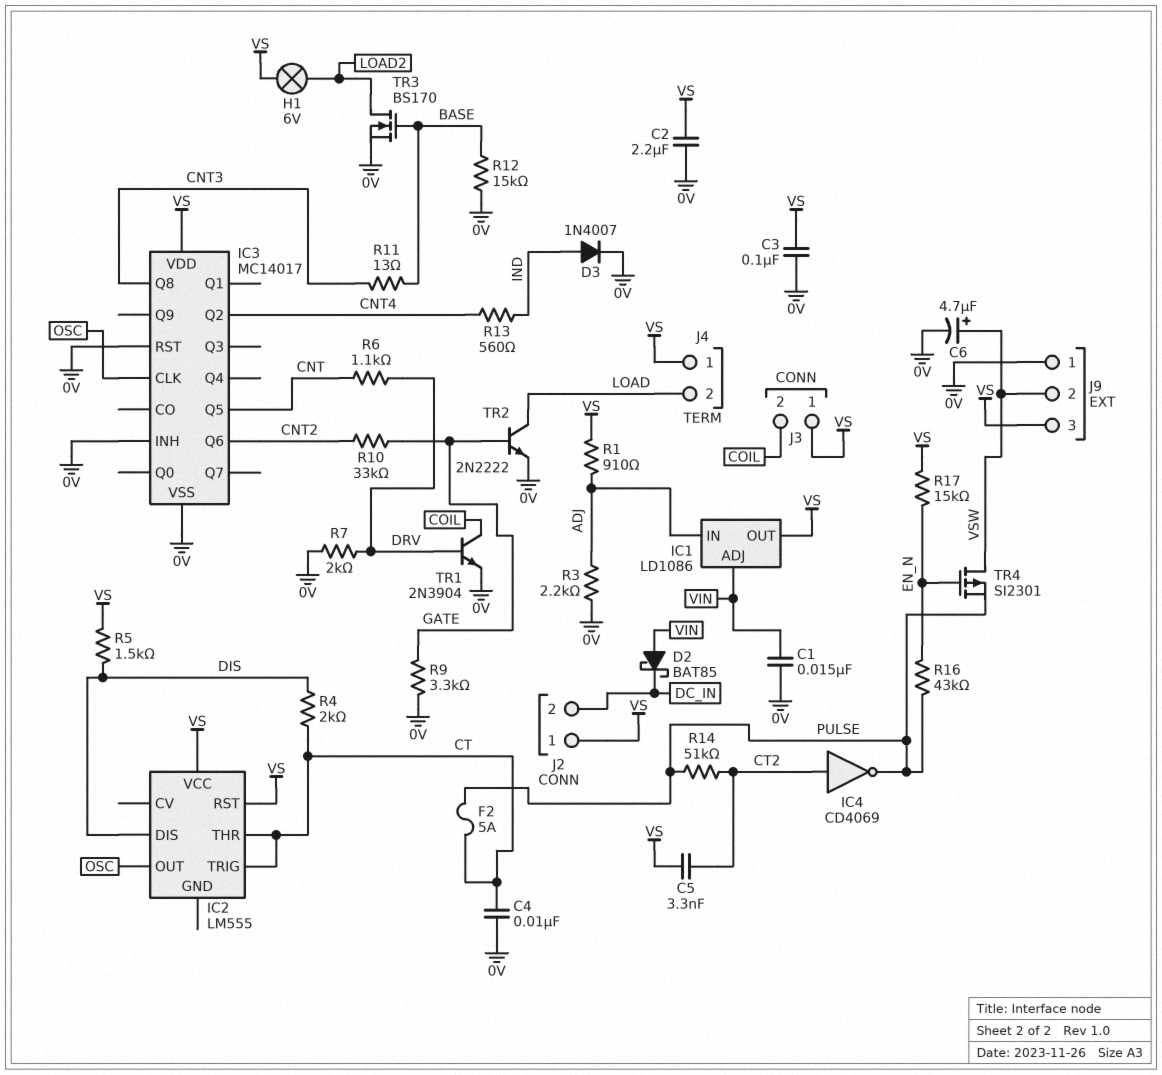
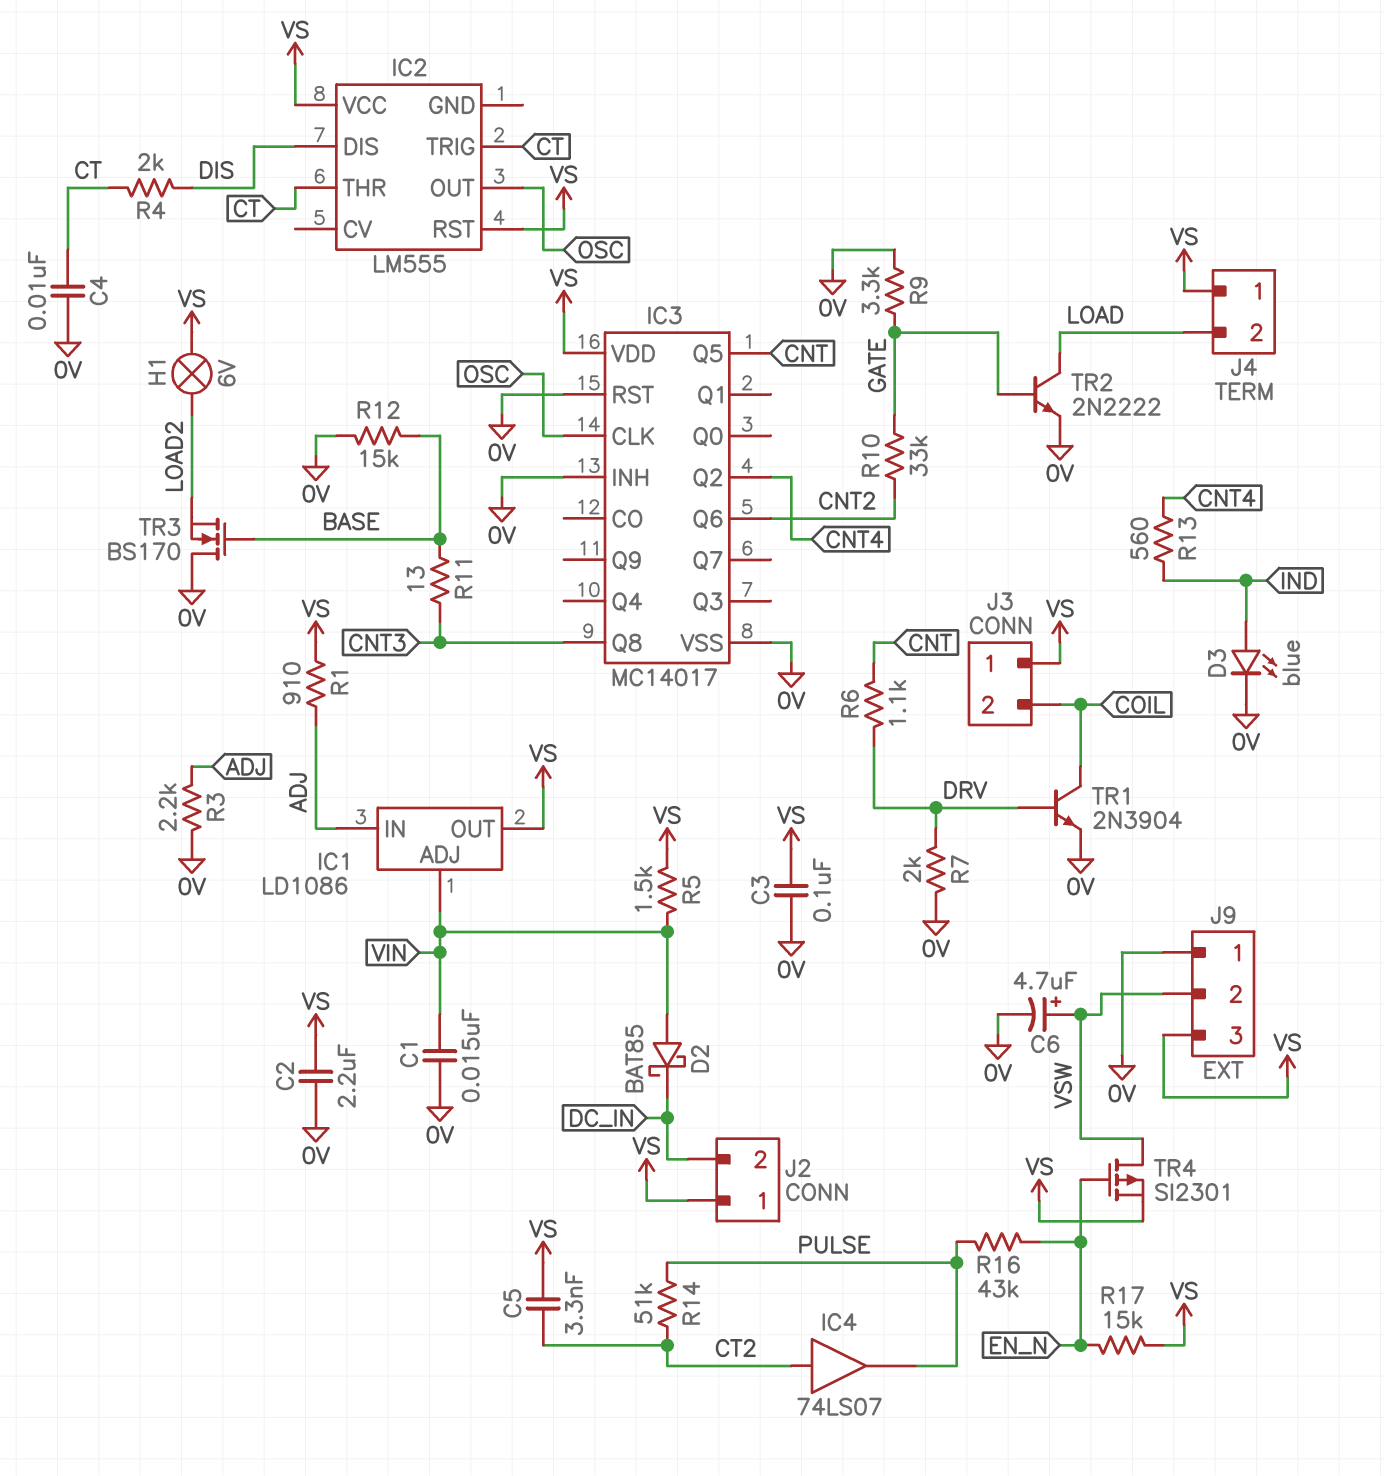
D3: diode 1N4007 (A IND, K 0V) -> LED blue (A IND, K 0V)
F2: 5A (CT, PULSE) -> none
IC4: NOT CD4069 (in CT2, out PULSE) -> buffer 74LS07 (in CT2, out PULSE)
R5: 1.5k (DIS, VS) -> 1.5k (VIN, VS)
TR3: NMOS BS170 (G BASE, D LOAD2, S 0V) -> NMOS BS170 (G BASE, D 0V, S LOAD2)
TR4: PMOS SI2301 (G EN_N, D VSW, S PULSE) -> PMOS SI2301 (G EN_N, D VSW, S VS)

